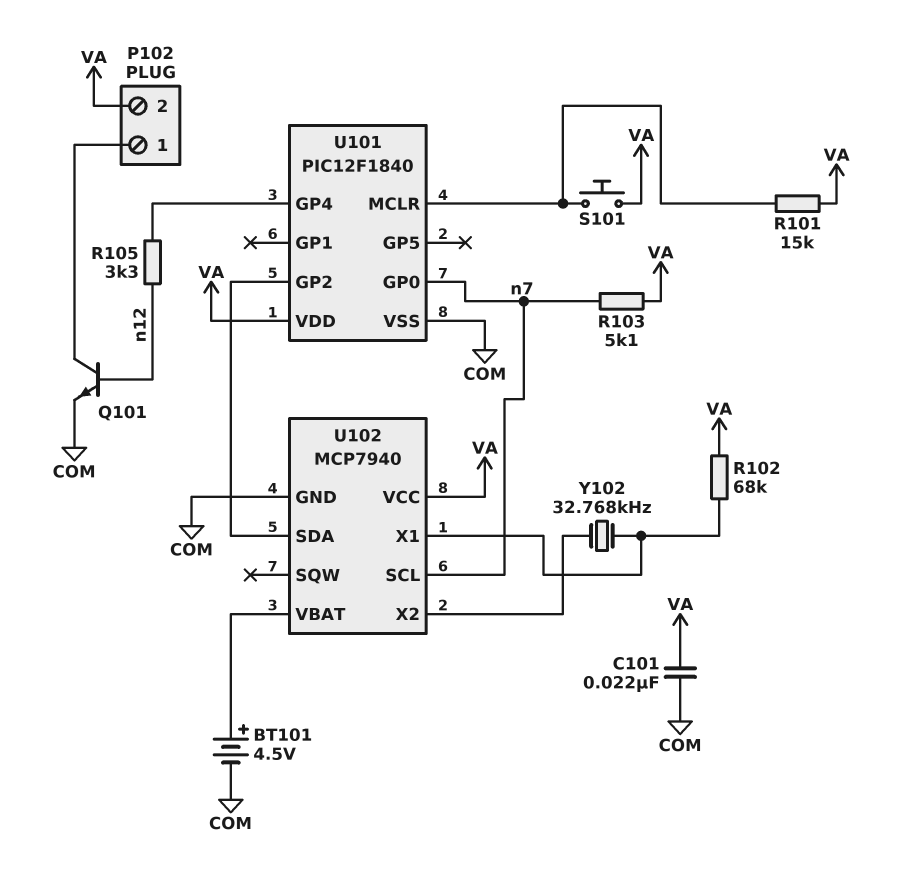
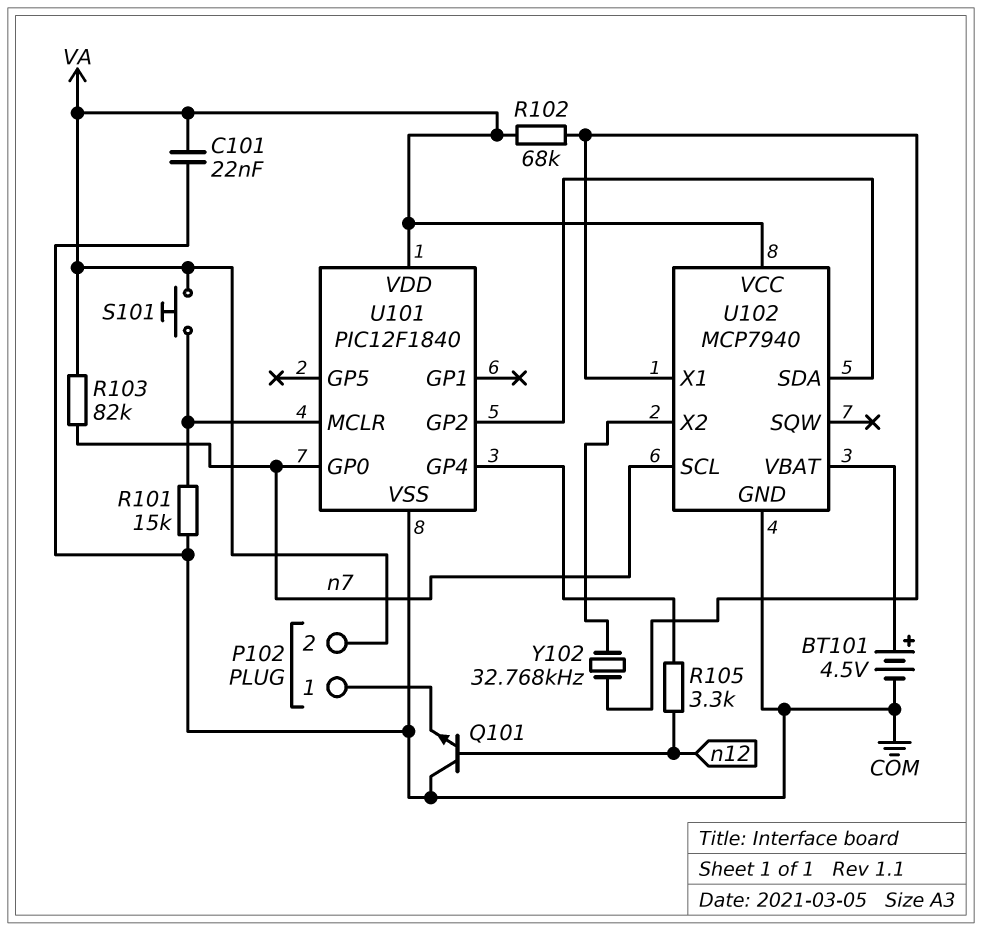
Q101: NPN (B n12, C P102/1, E COM) -> NPN (B n12, C COM, E P102/1)
R101: 15k (U101/MCLR, VA) -> 15k (COM, U101/MCLR)
R103: 5.1k (VA, n7) -> 82k (VA, n7)

